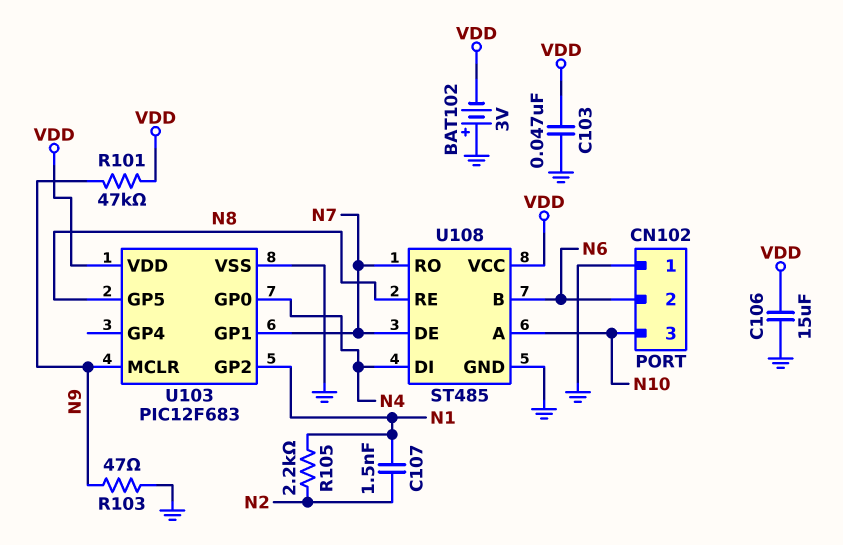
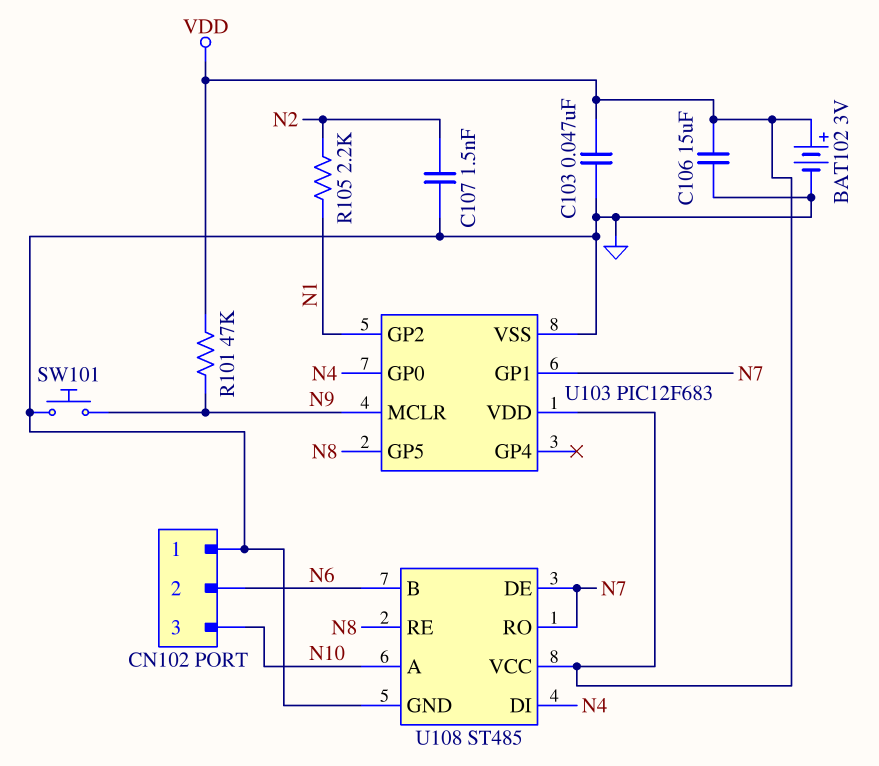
BAT102: 3V (plus GND, minus VDD) -> 3V (plus VDD, minus GND)
C107: 1.5nF (N1, N2) -> 1.5nF (GND, N2)
R103: 47 (GND, N9) -> none
SW101: none -> button (GND, N9)

